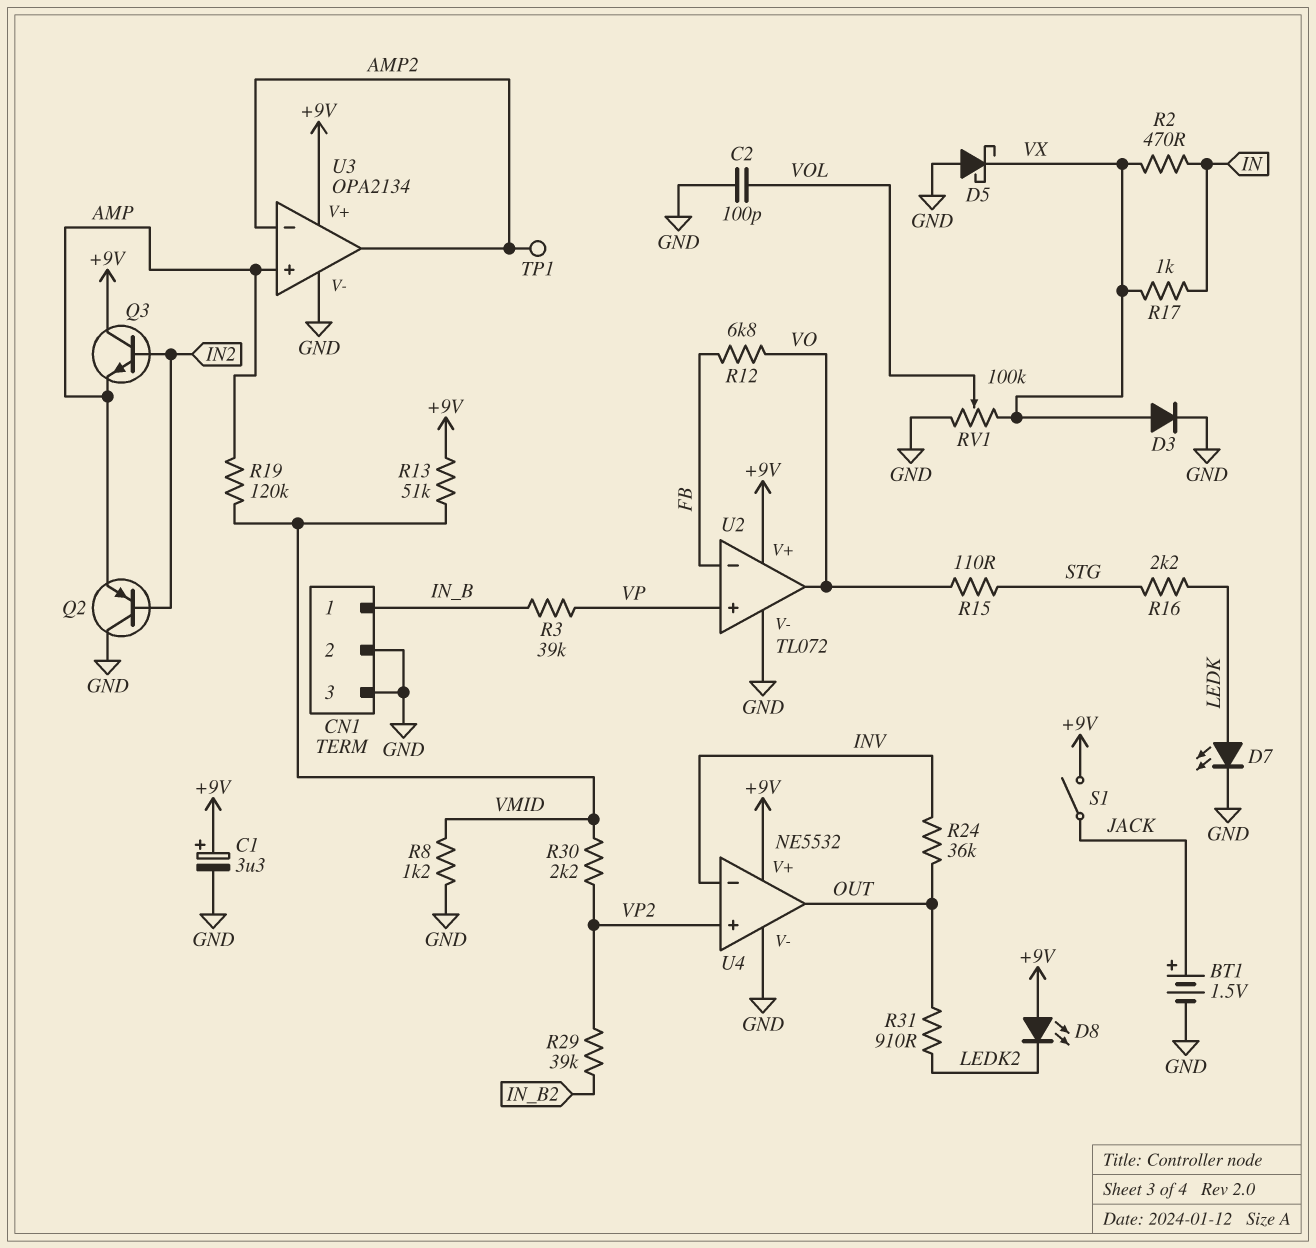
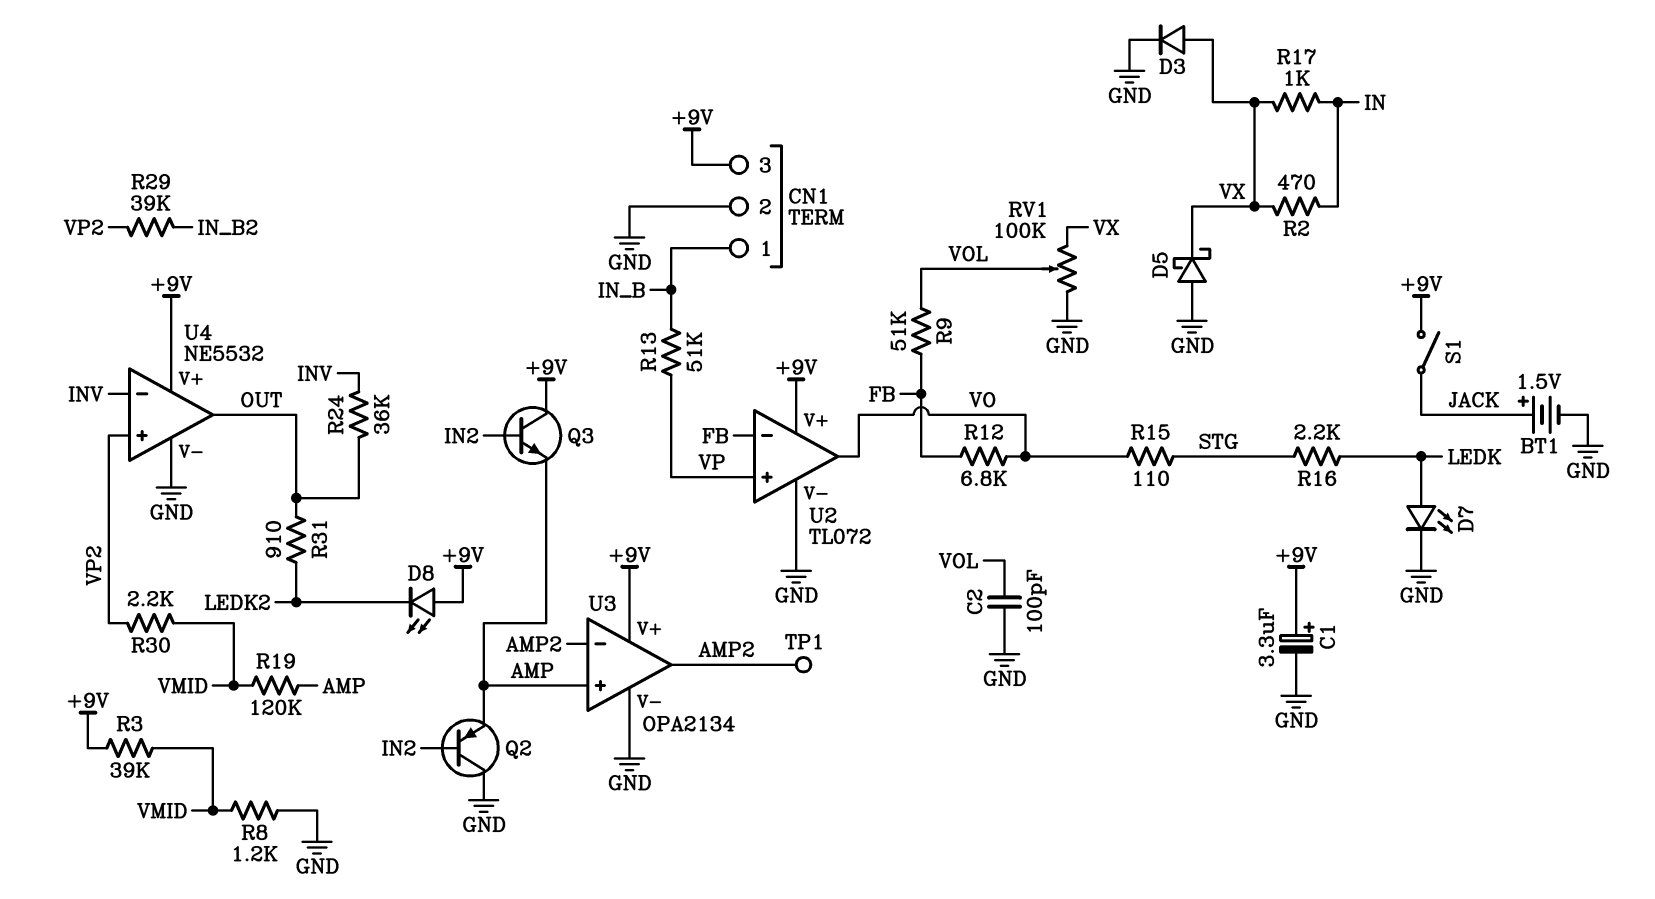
CN1 pin 3: GND -> +9V
R3: 39k (IN_B, VP) -> 39k (+9V, VMID)
R9: none -> 51k (FB, VOL)
R13: 51k (+9V, VMID) -> 51k (IN_B, VP)

